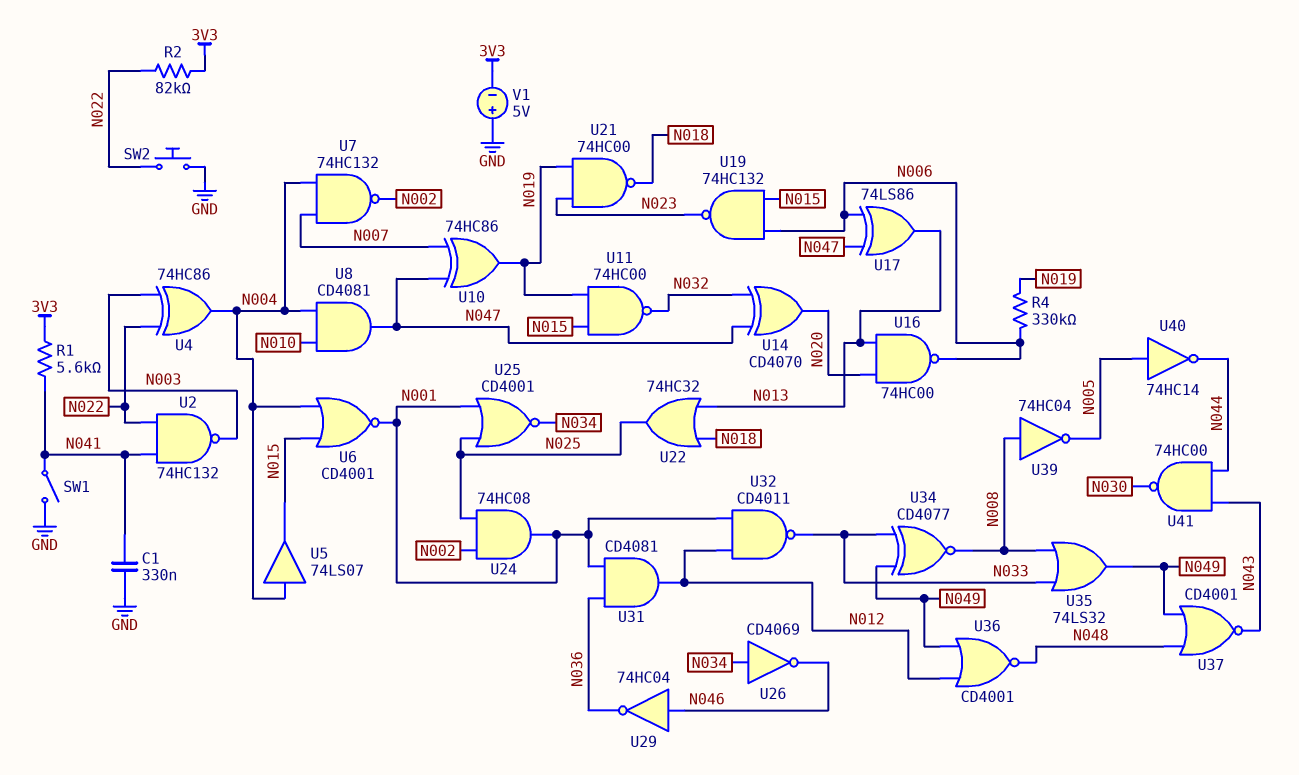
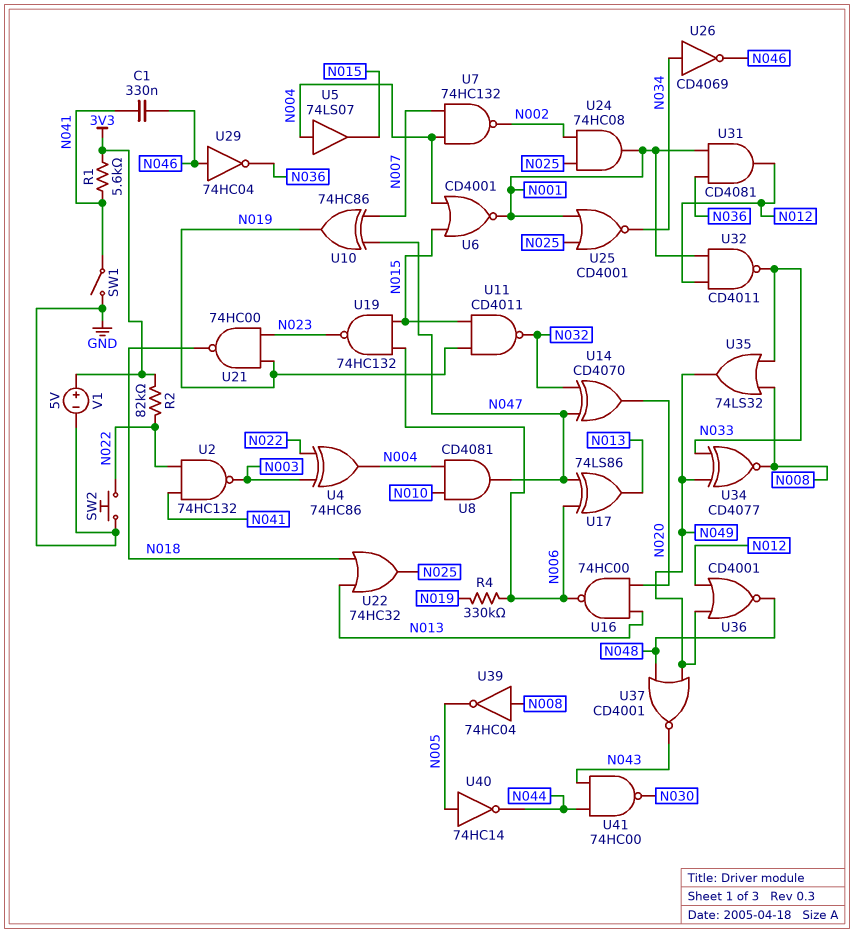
C1: 330nF (GND, N041) -> 330nF (N041, N046)
U11: NAND 74HC00 (in N015, in N019, out N032) -> NAND CD4011 (in N015, in N019, out N032)
V1: 5V (plus GND, minus 3V3) -> 5V (plus 3V3, minus GND)

